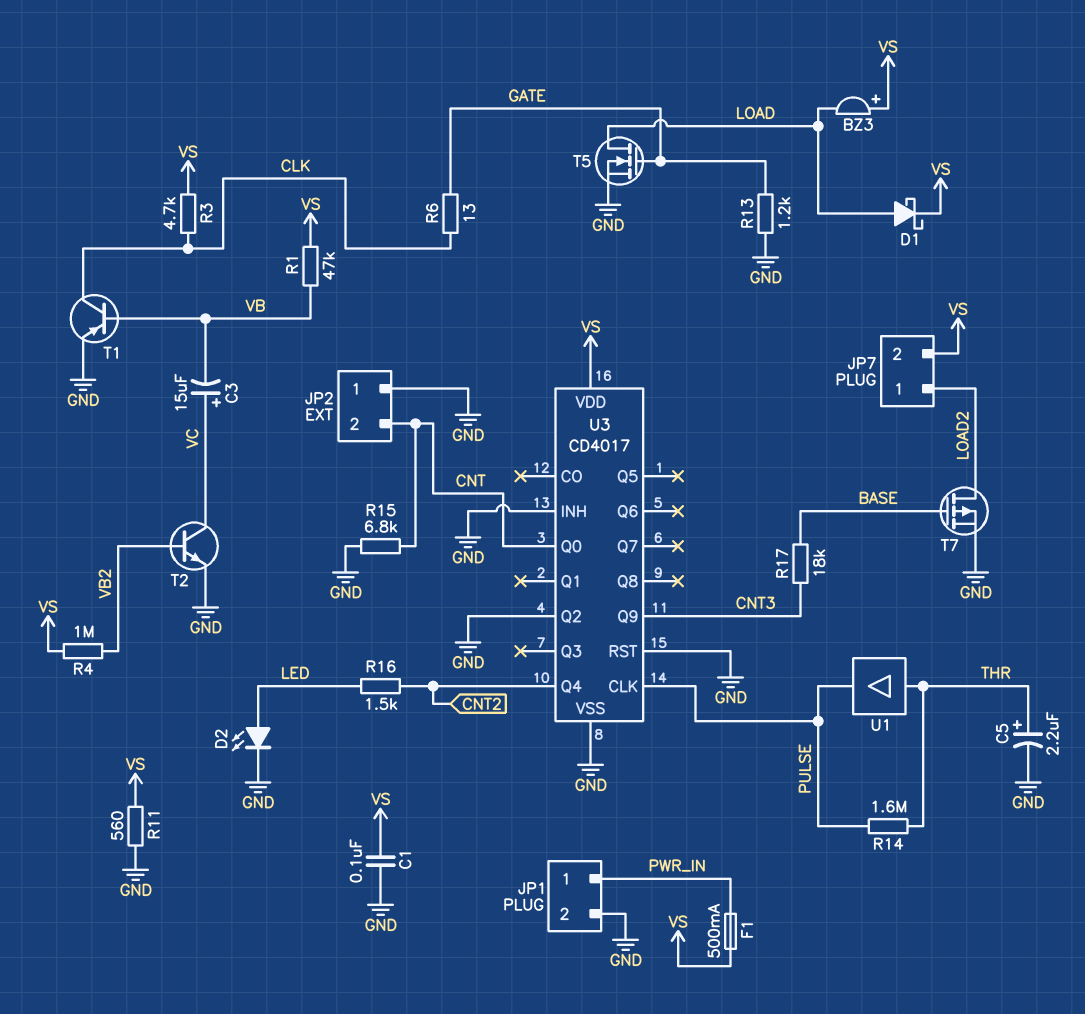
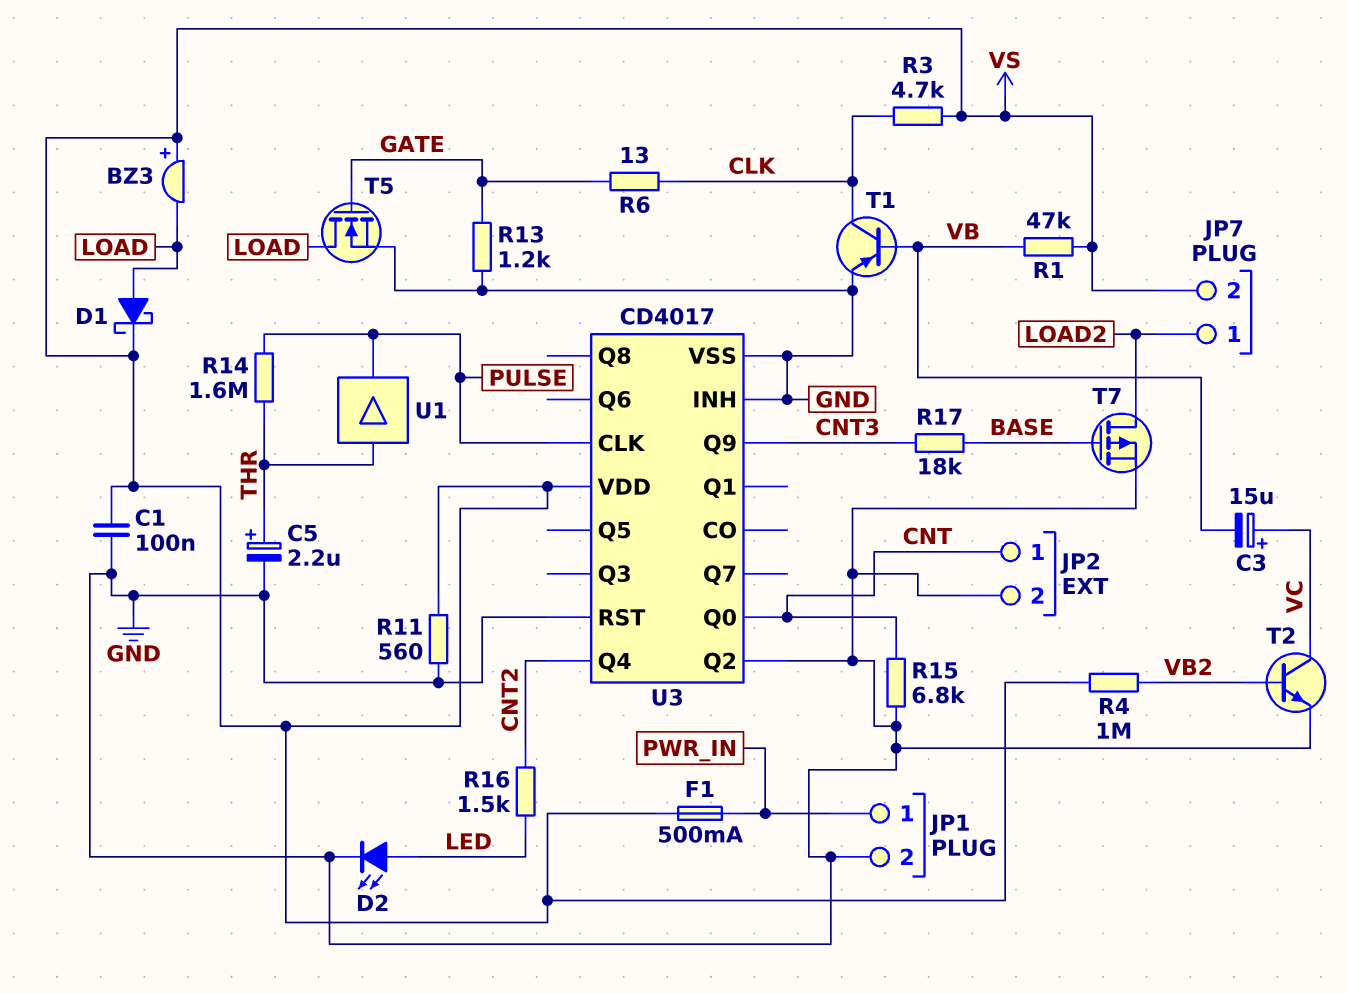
JP2 pin 1: GND -> CNT
JP2 pin 2: CNT -> GND

